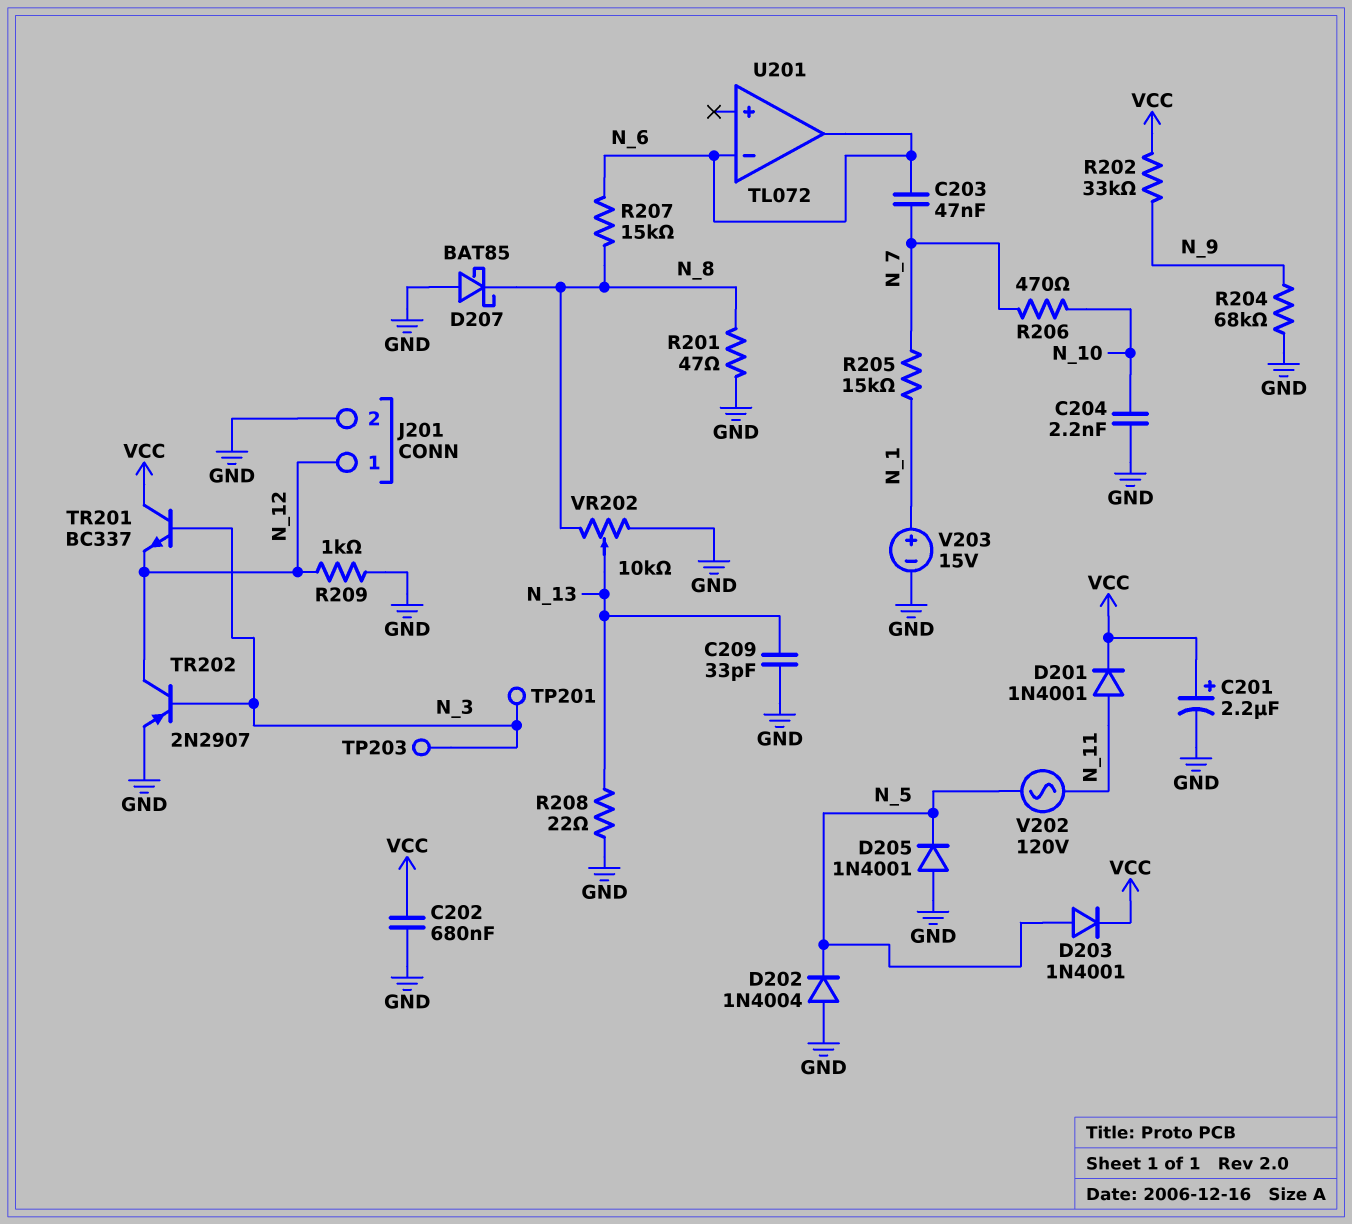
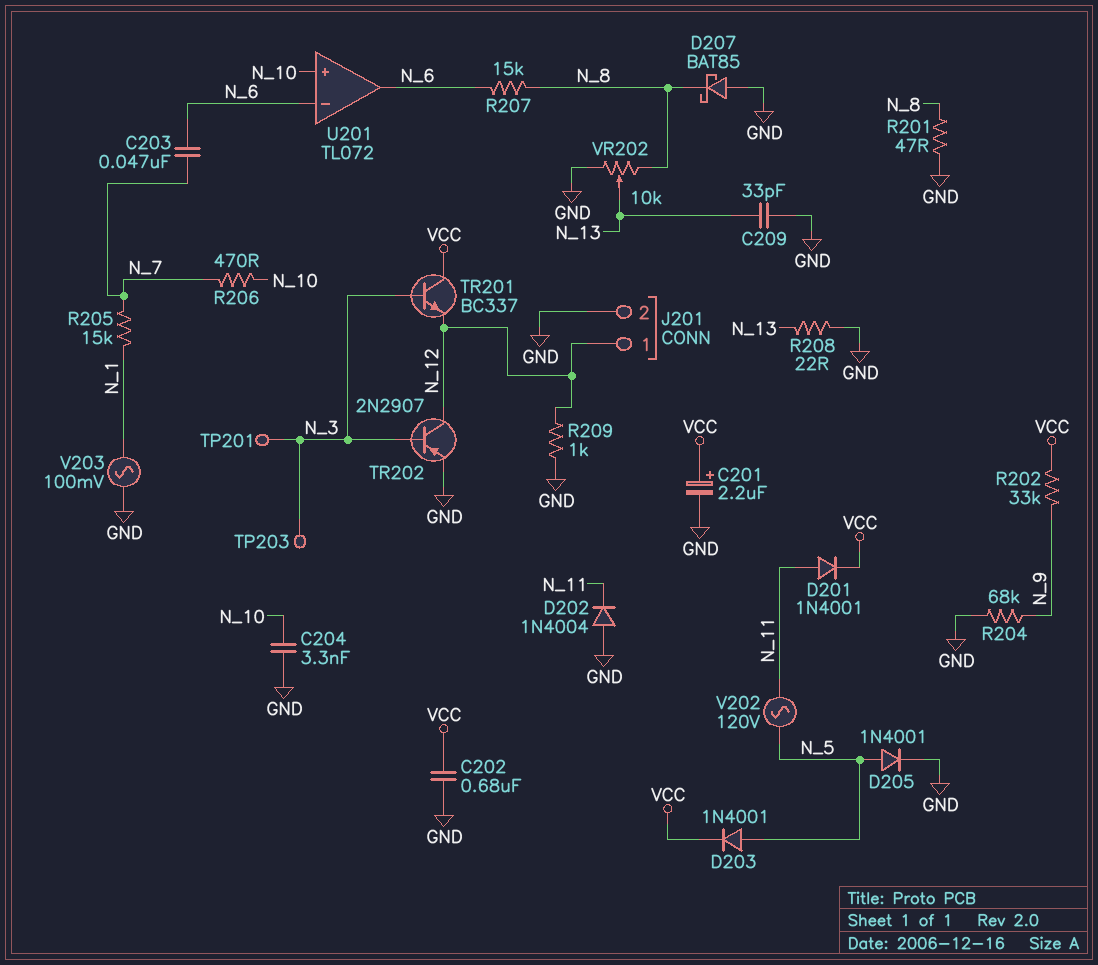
C204: 2.2nF (GND, N_10) -> 3.3nF (GND, N_10)
D202: diode 1N4004 (A GND, K N_5) -> diode 1N4004 (A GND, K N_11)
D205: diode 1N4001 (A GND, K N_5) -> diode 1N4001 (A N_5, K GND)
U201 pin in+: none -> N_10
V203: 15V (plus N_1, minus GND) -> AC 100mV (GND, N_1)

